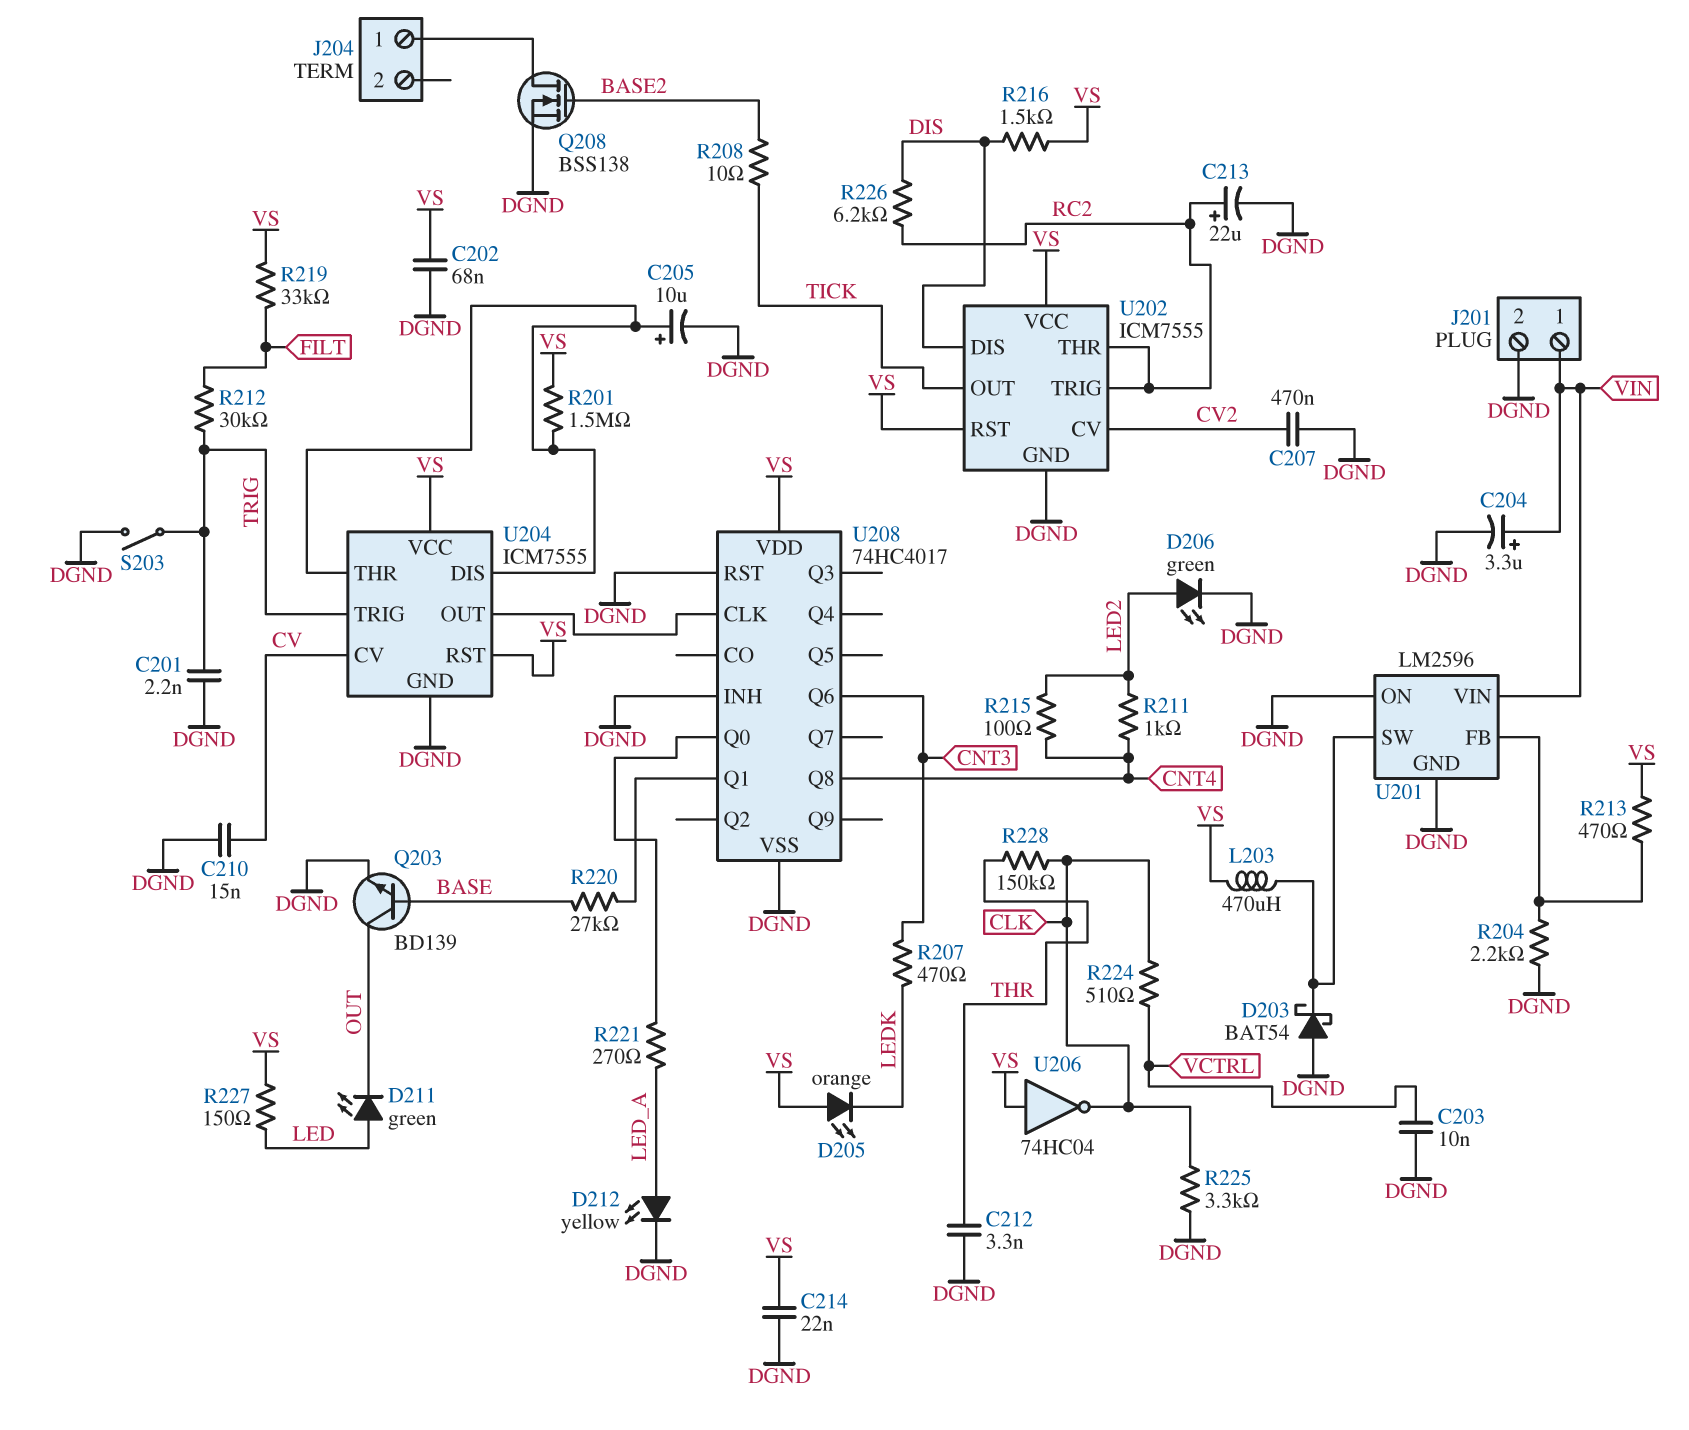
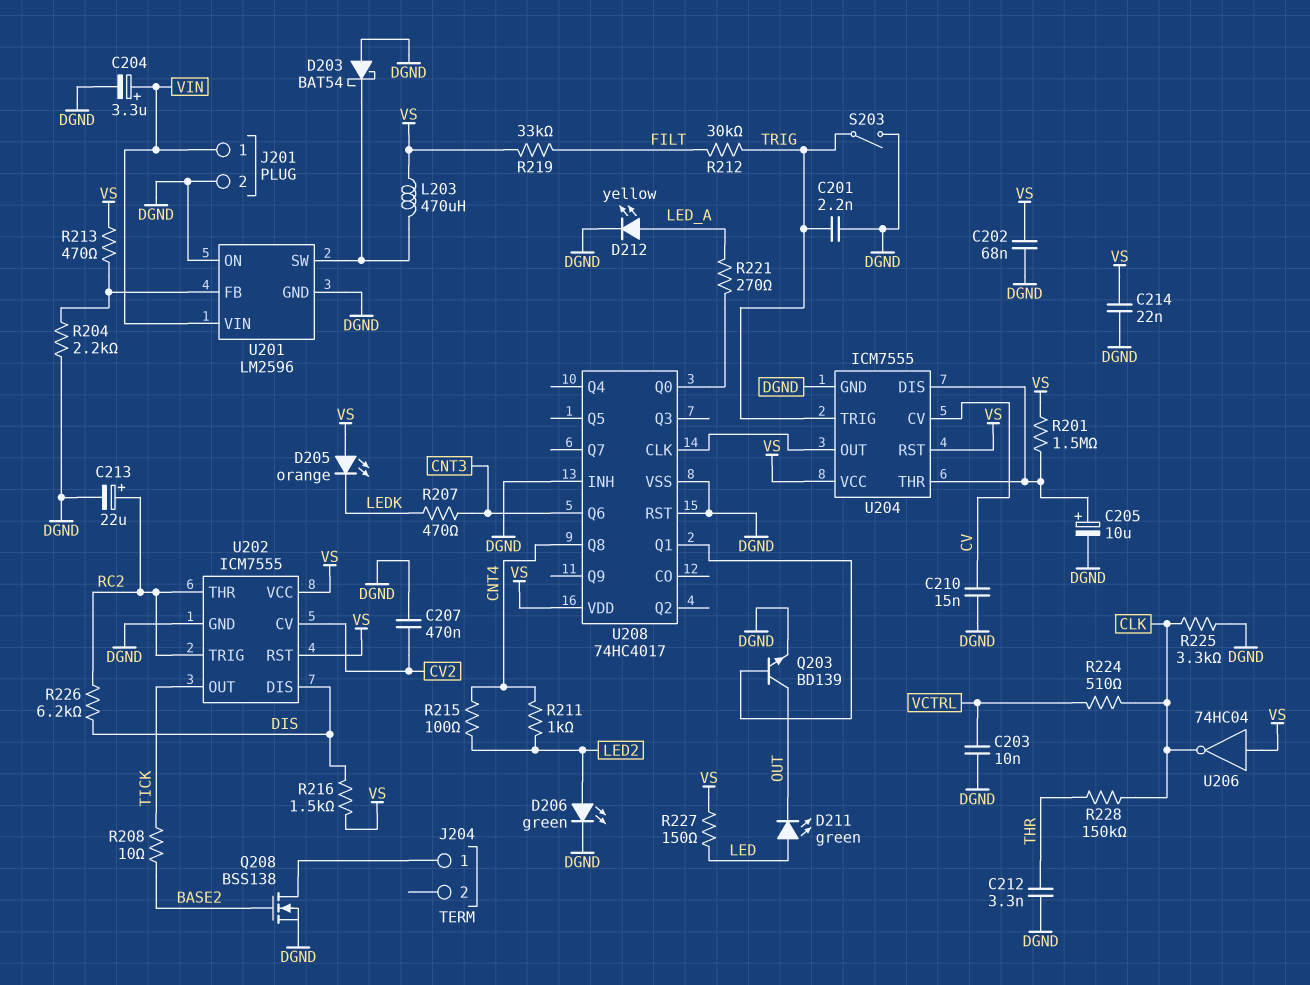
Q203: NPN BD139 (B BASE, C OUT, E DGND) -> NPN BD139 (B U208/Q1, C OUT, E DGND)
R220: 27k (BASE, U208/Q1) -> none

